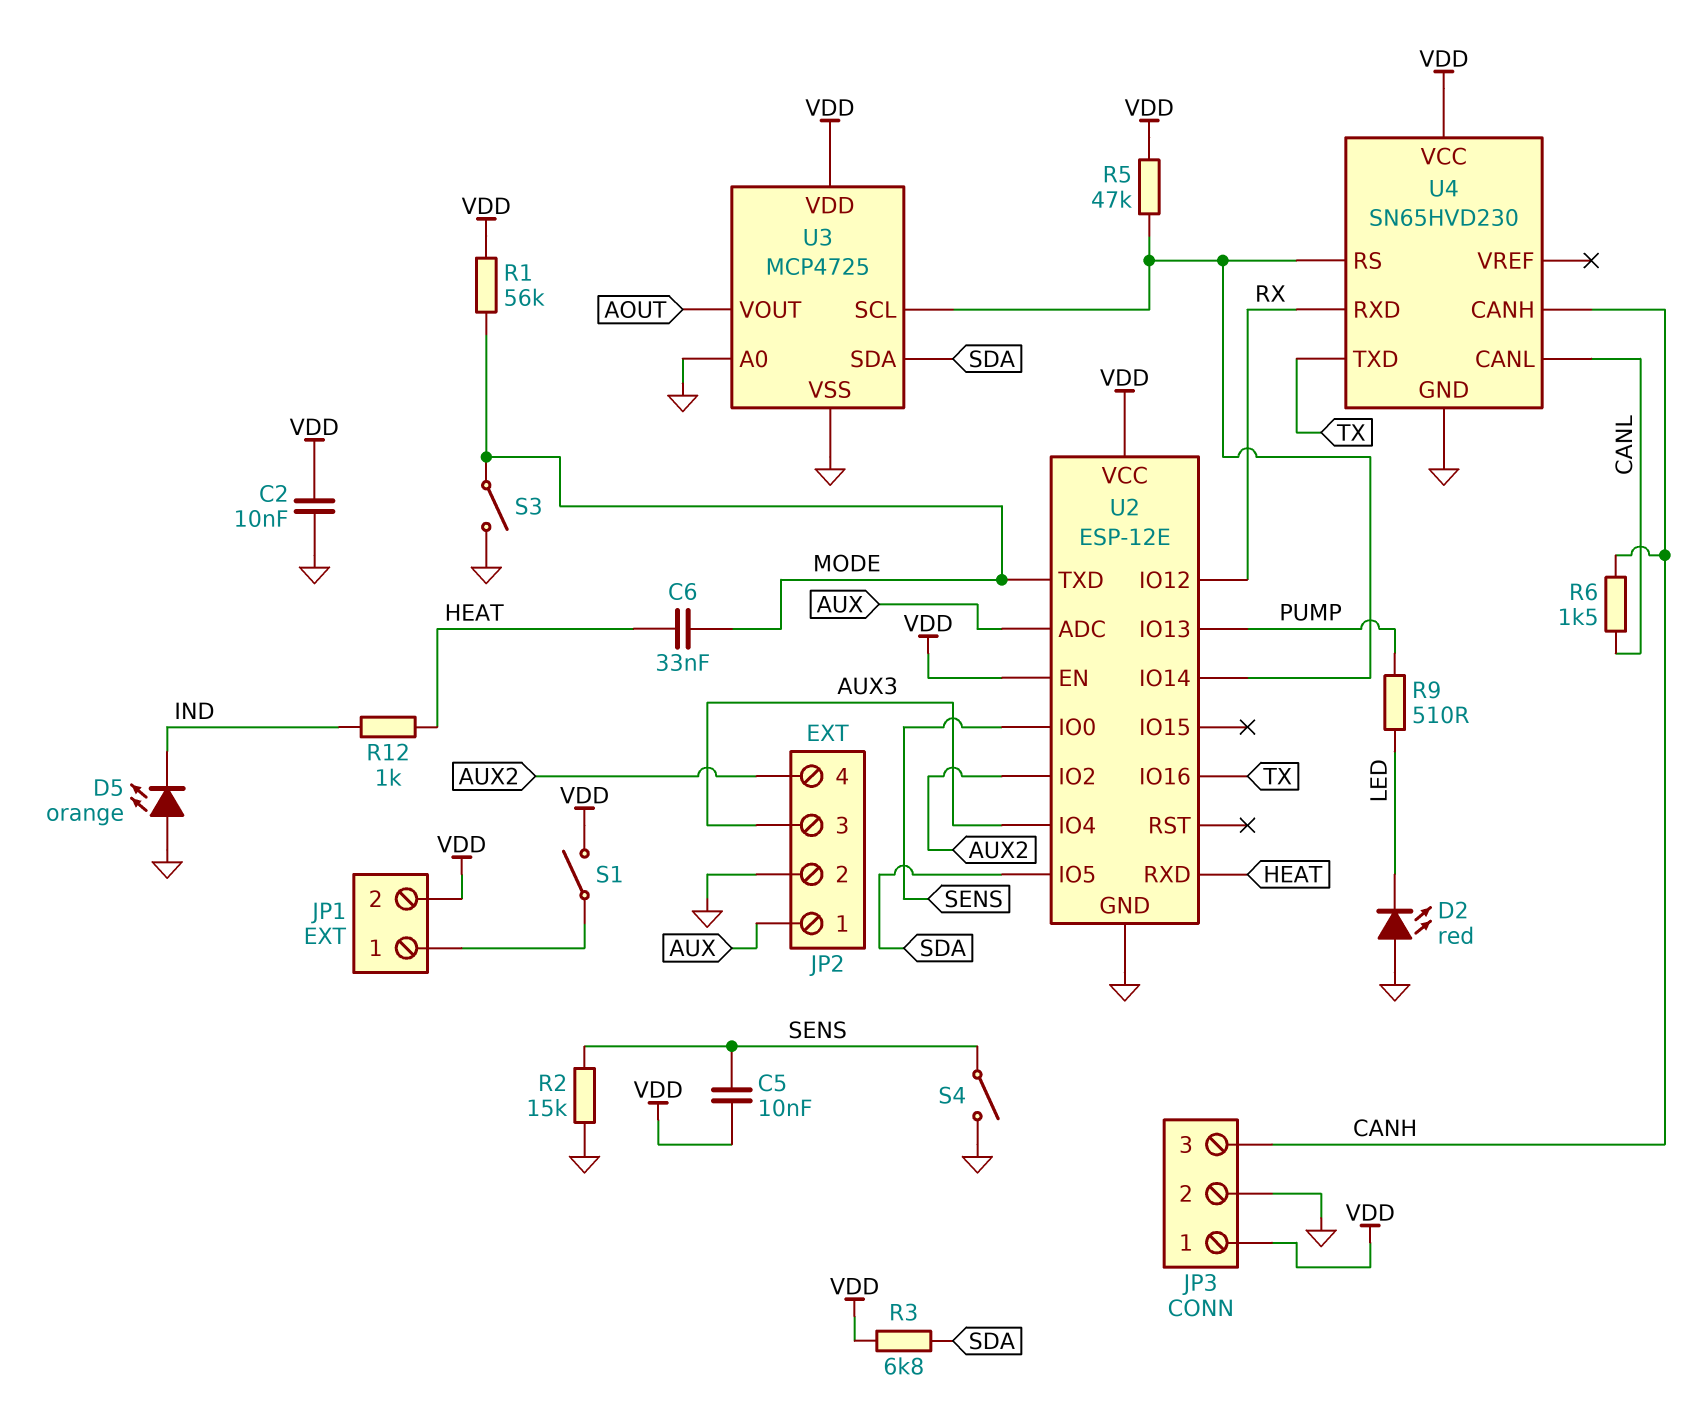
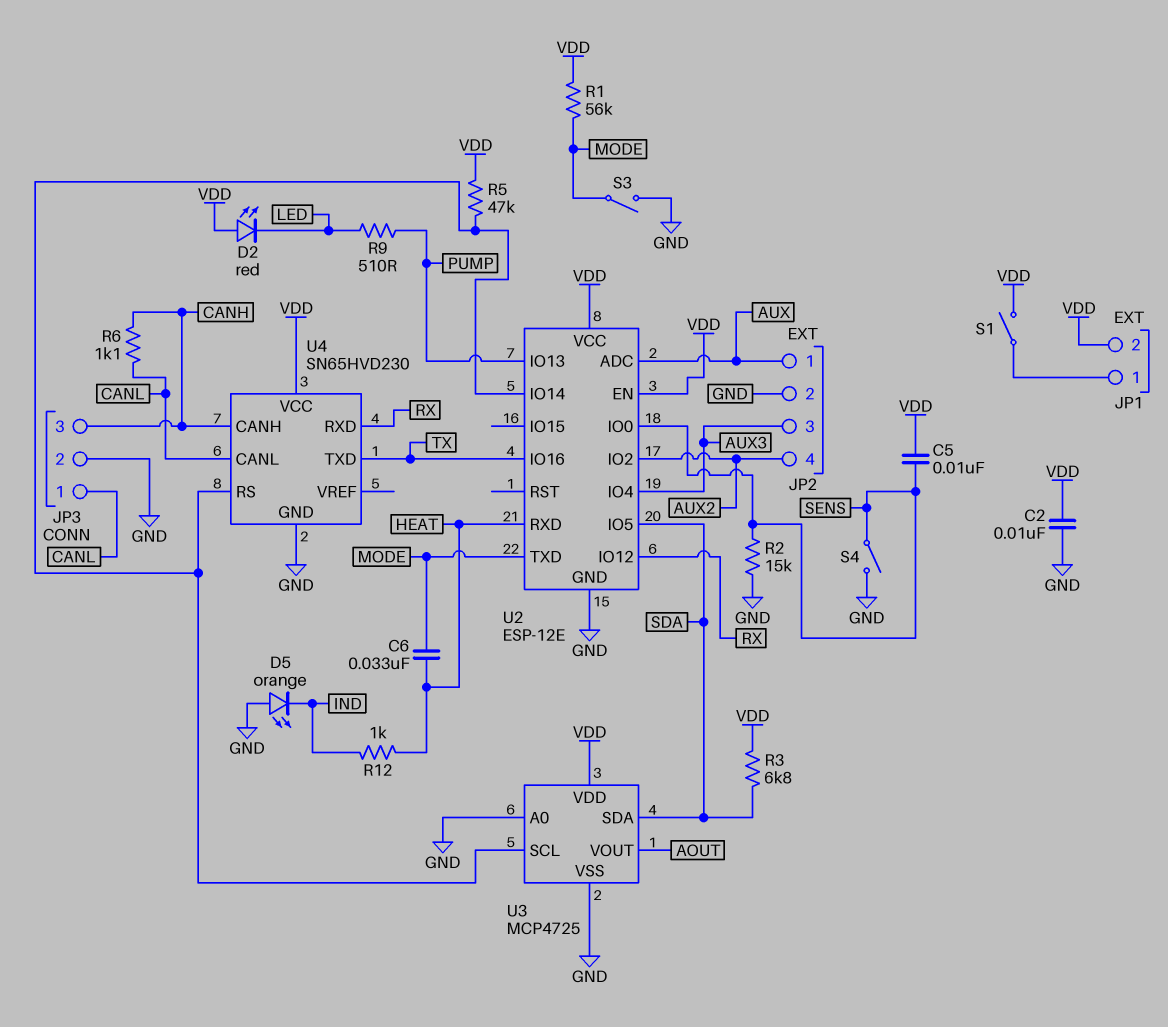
D2: LED red (A GND, K LED) -> LED red (A VDD, K LED)
JP3 pin 1: VDD -> CANL
R6: 1.5k (CANH, CANL) -> 1.1k (CANH, CANL)

